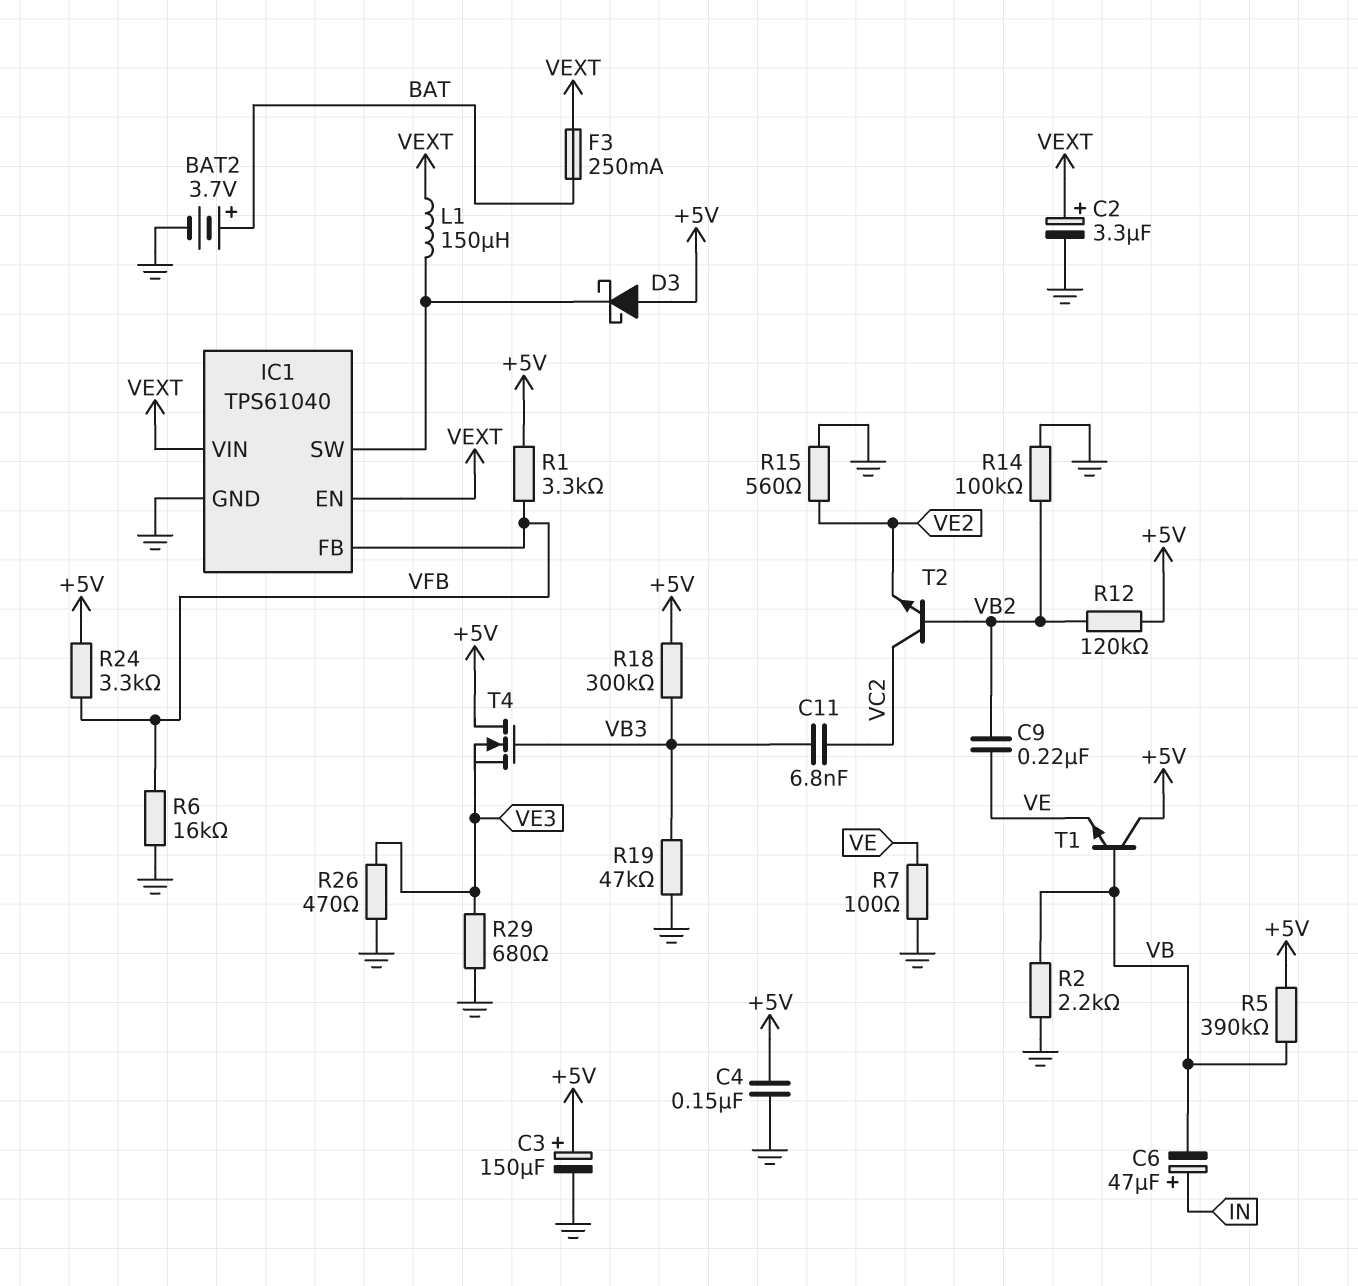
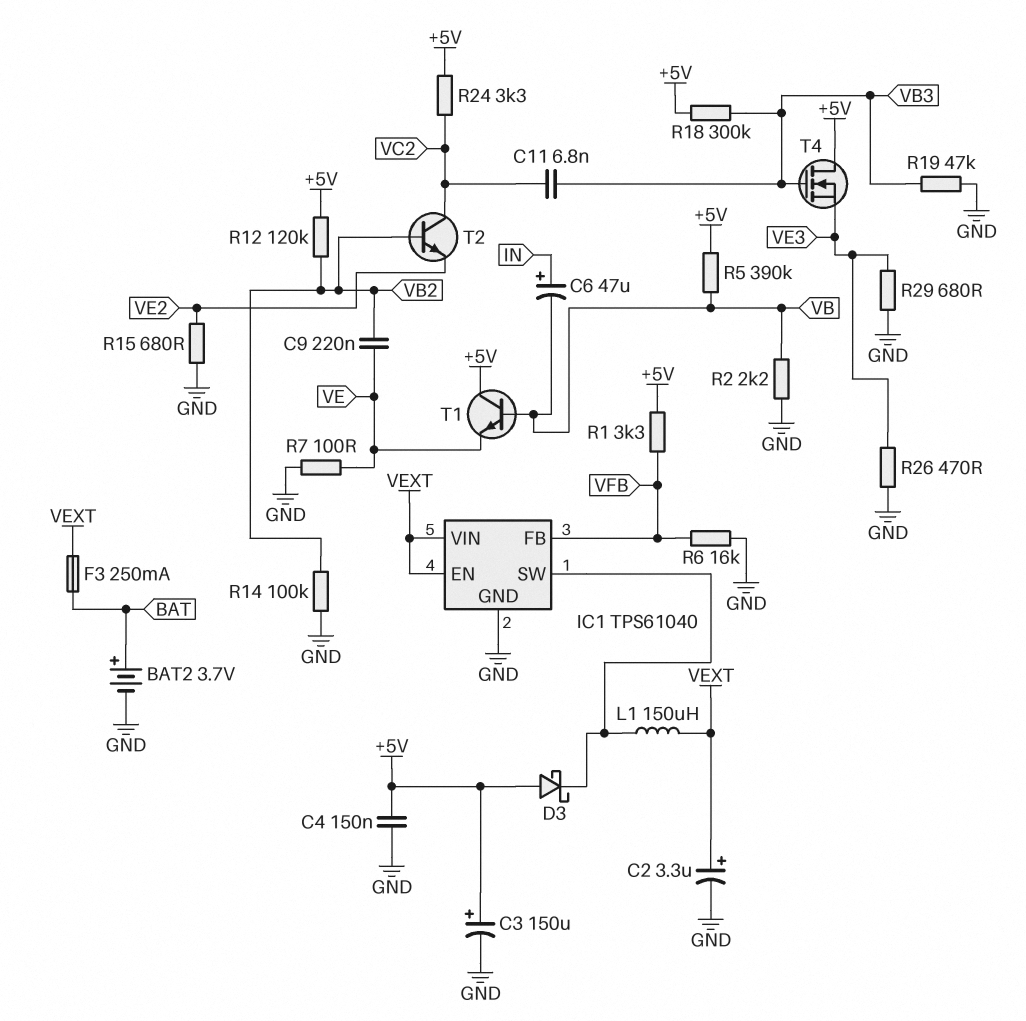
R15: 560 (GND, VE2) -> 680 (GND, VE2)
R24: 3.3k (+5V, VFB) -> 3.3k (+5V, VC2)

